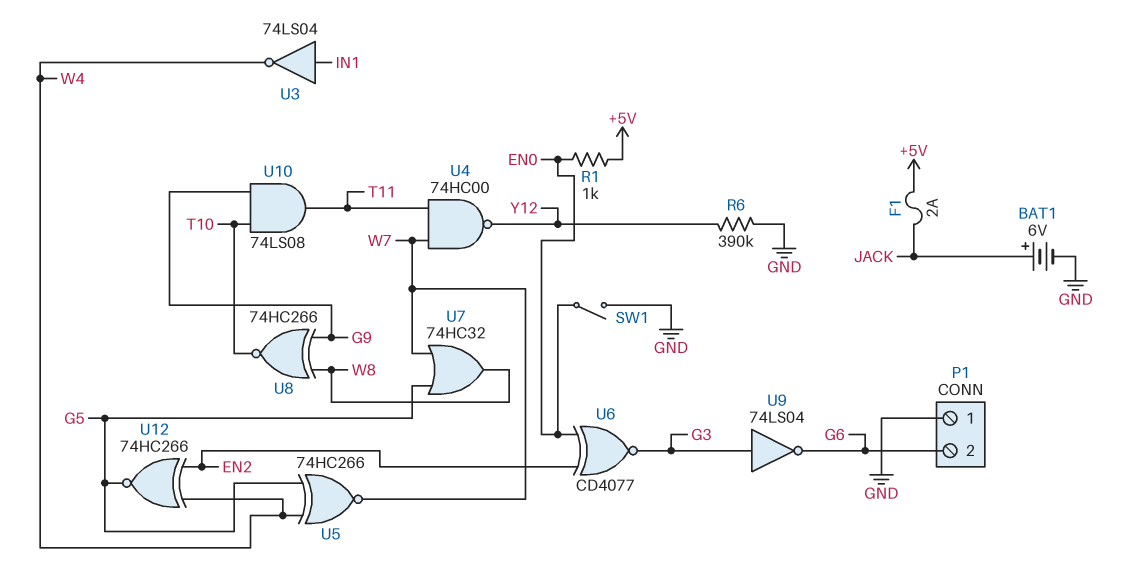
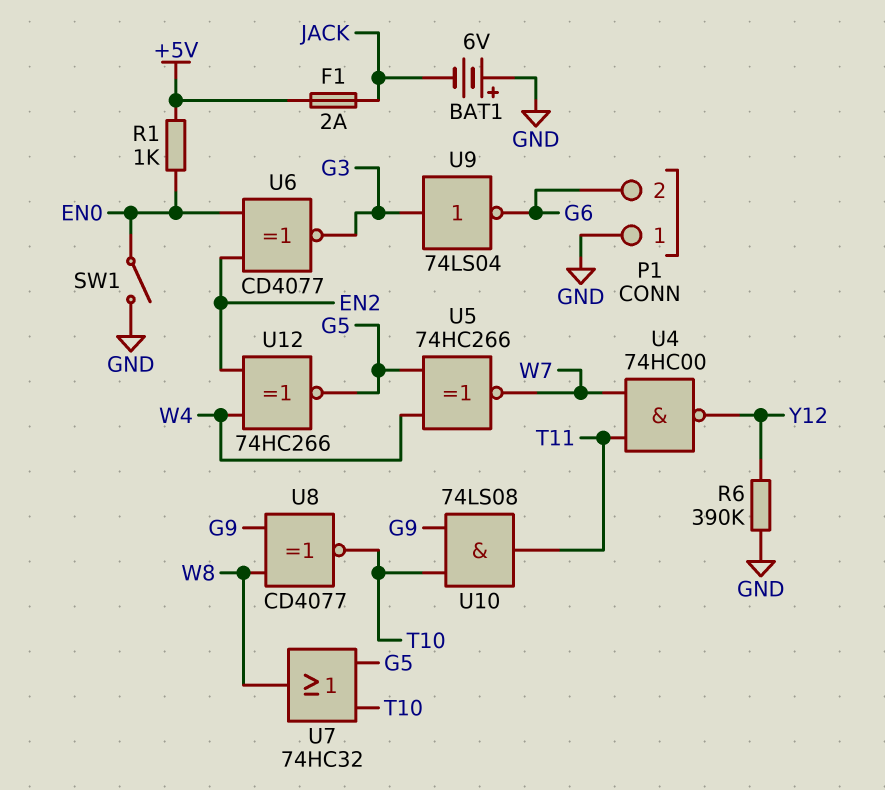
BAT1: 6V (plus JACK, minus GND) -> 6V (plus GND, minus JACK)
U3: NOT 74LS04 (in IN1, out W4) -> none
U7: OR 74HC32 (in G5, in W7, out W8) -> OR 74HC32 (in G5, in T10, out W8)
U8: XNOR 74HC266 (in G9, in W8, out T10) -> XNOR CD4077 (in G9, in W8, out T10)

